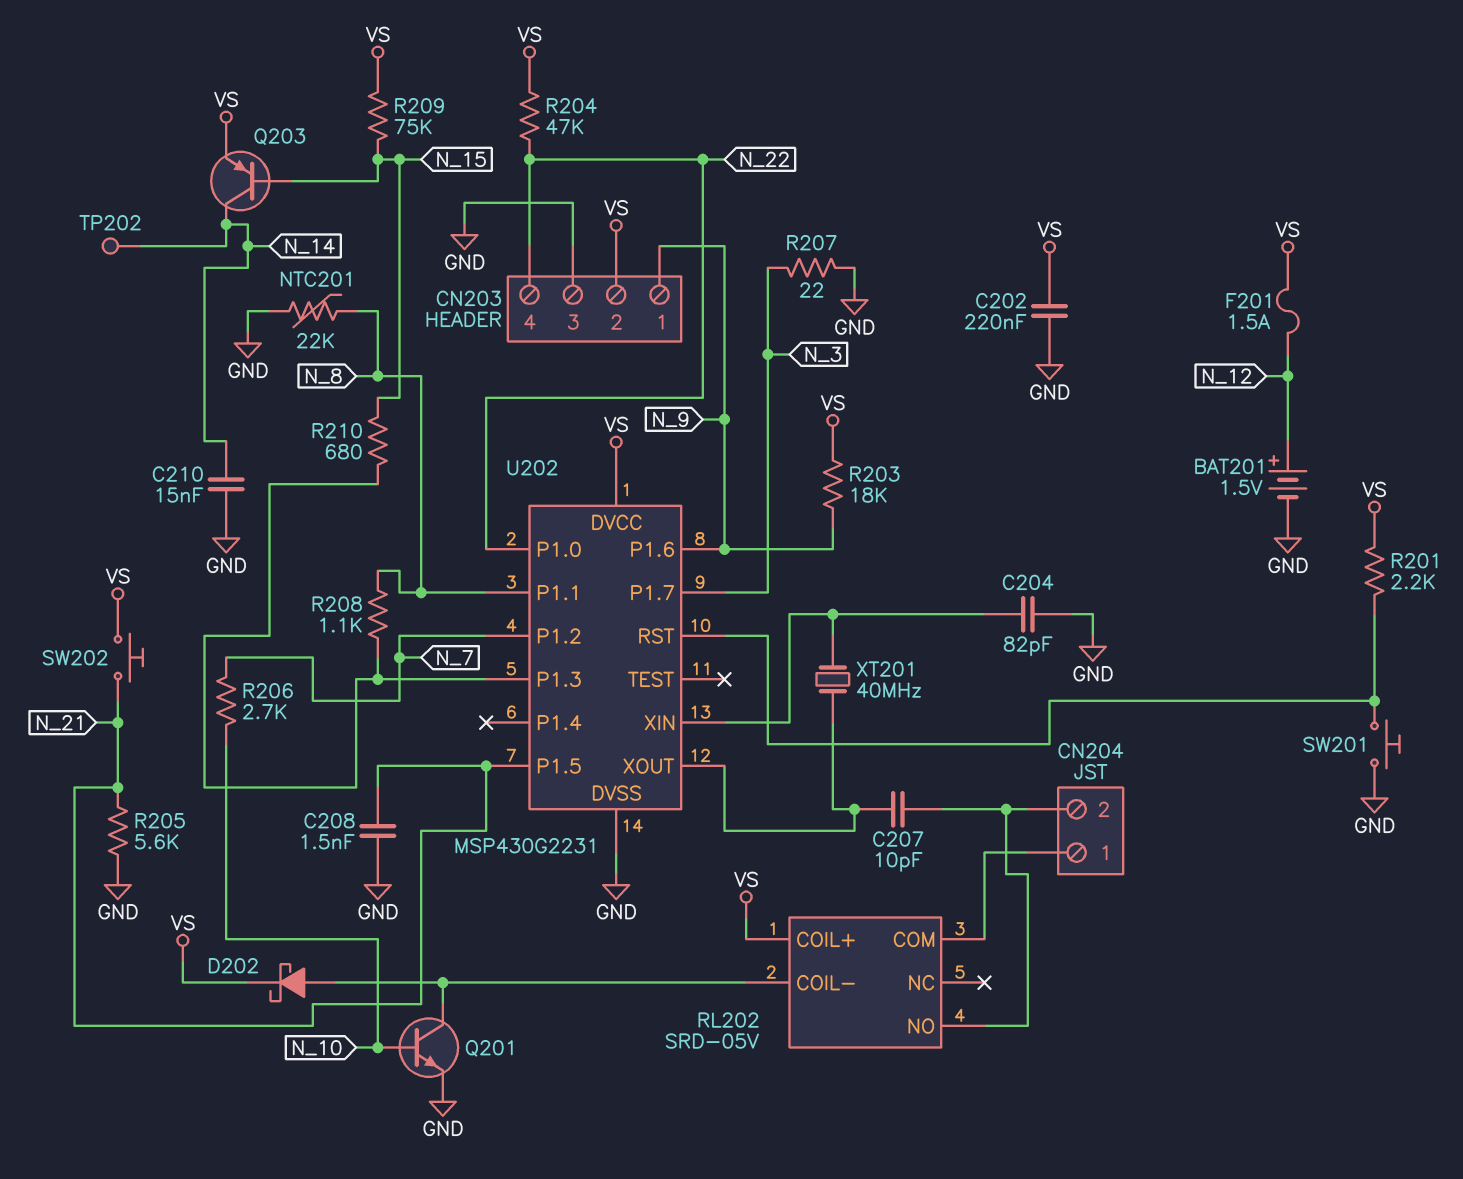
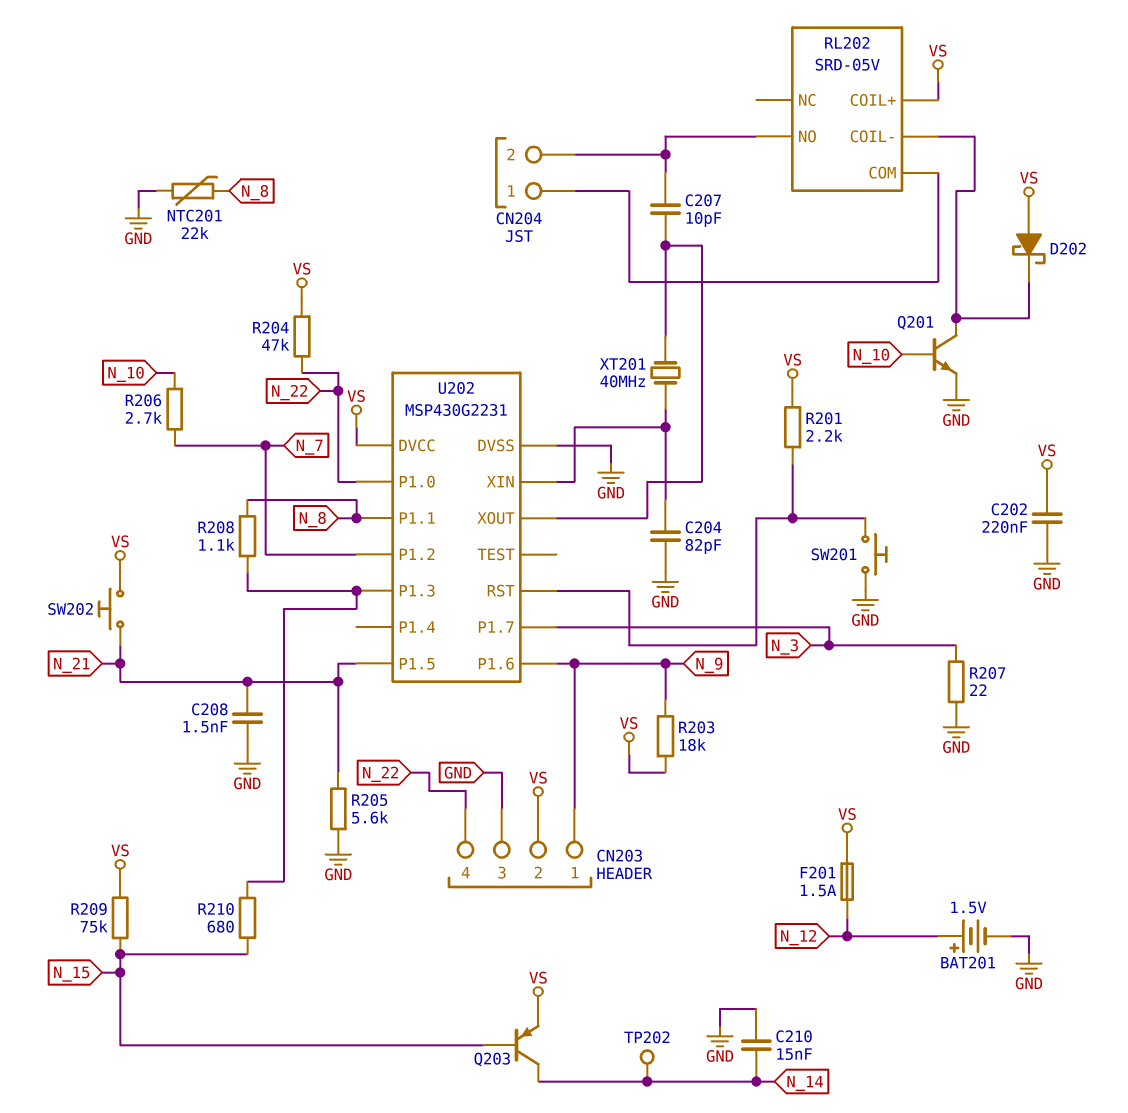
D202: schottky (A RL202/COIL-, K VS) -> schottky (A VS, K RL202/COIL-)

